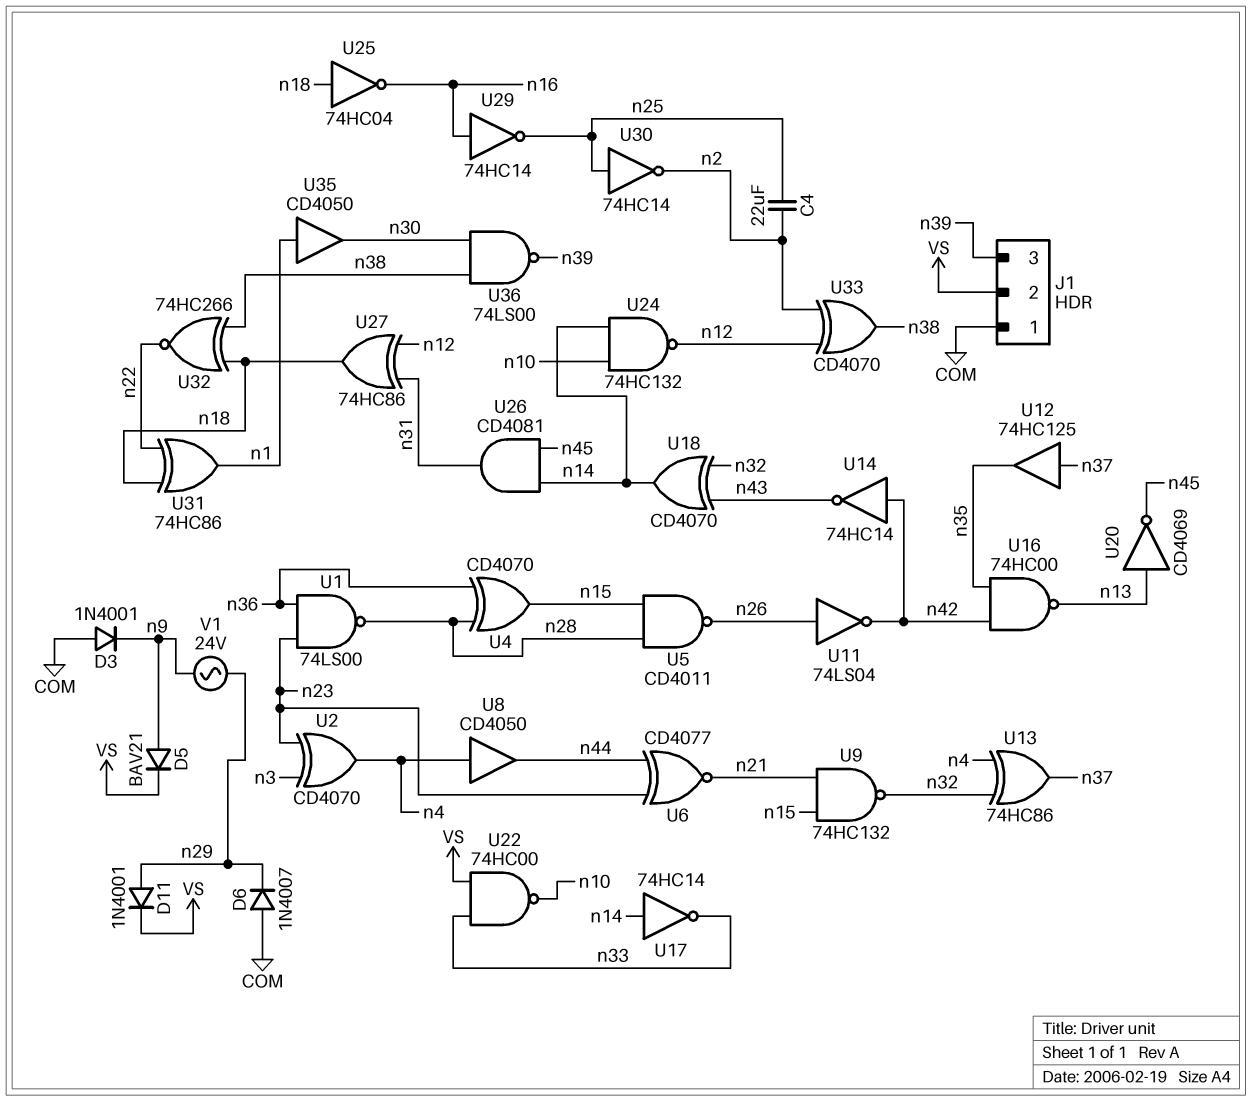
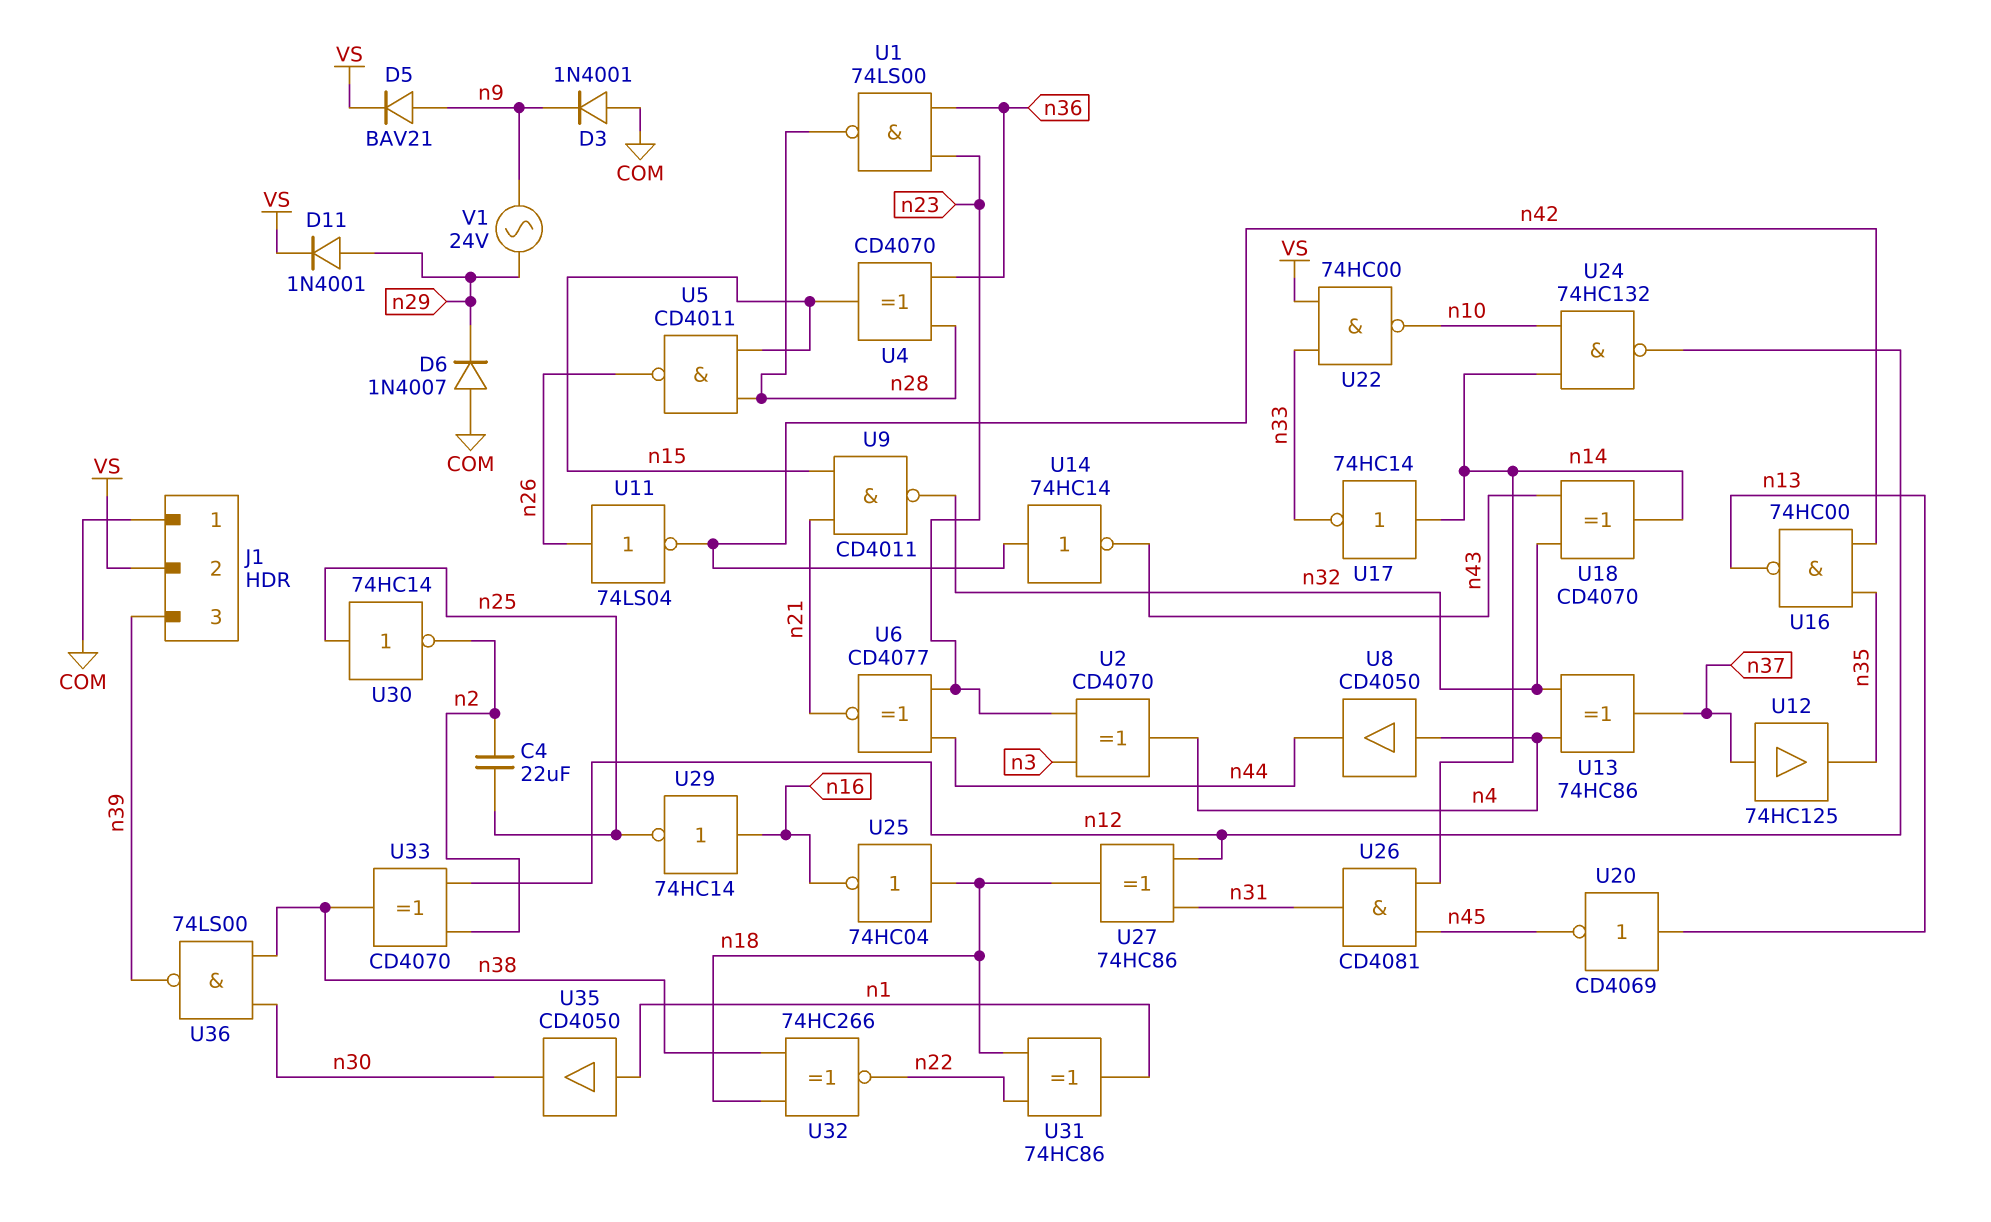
U9: NAND 74HC132 (in n15, in n21, out n32) -> NAND CD4011 (in n15, in n21, out n32)

